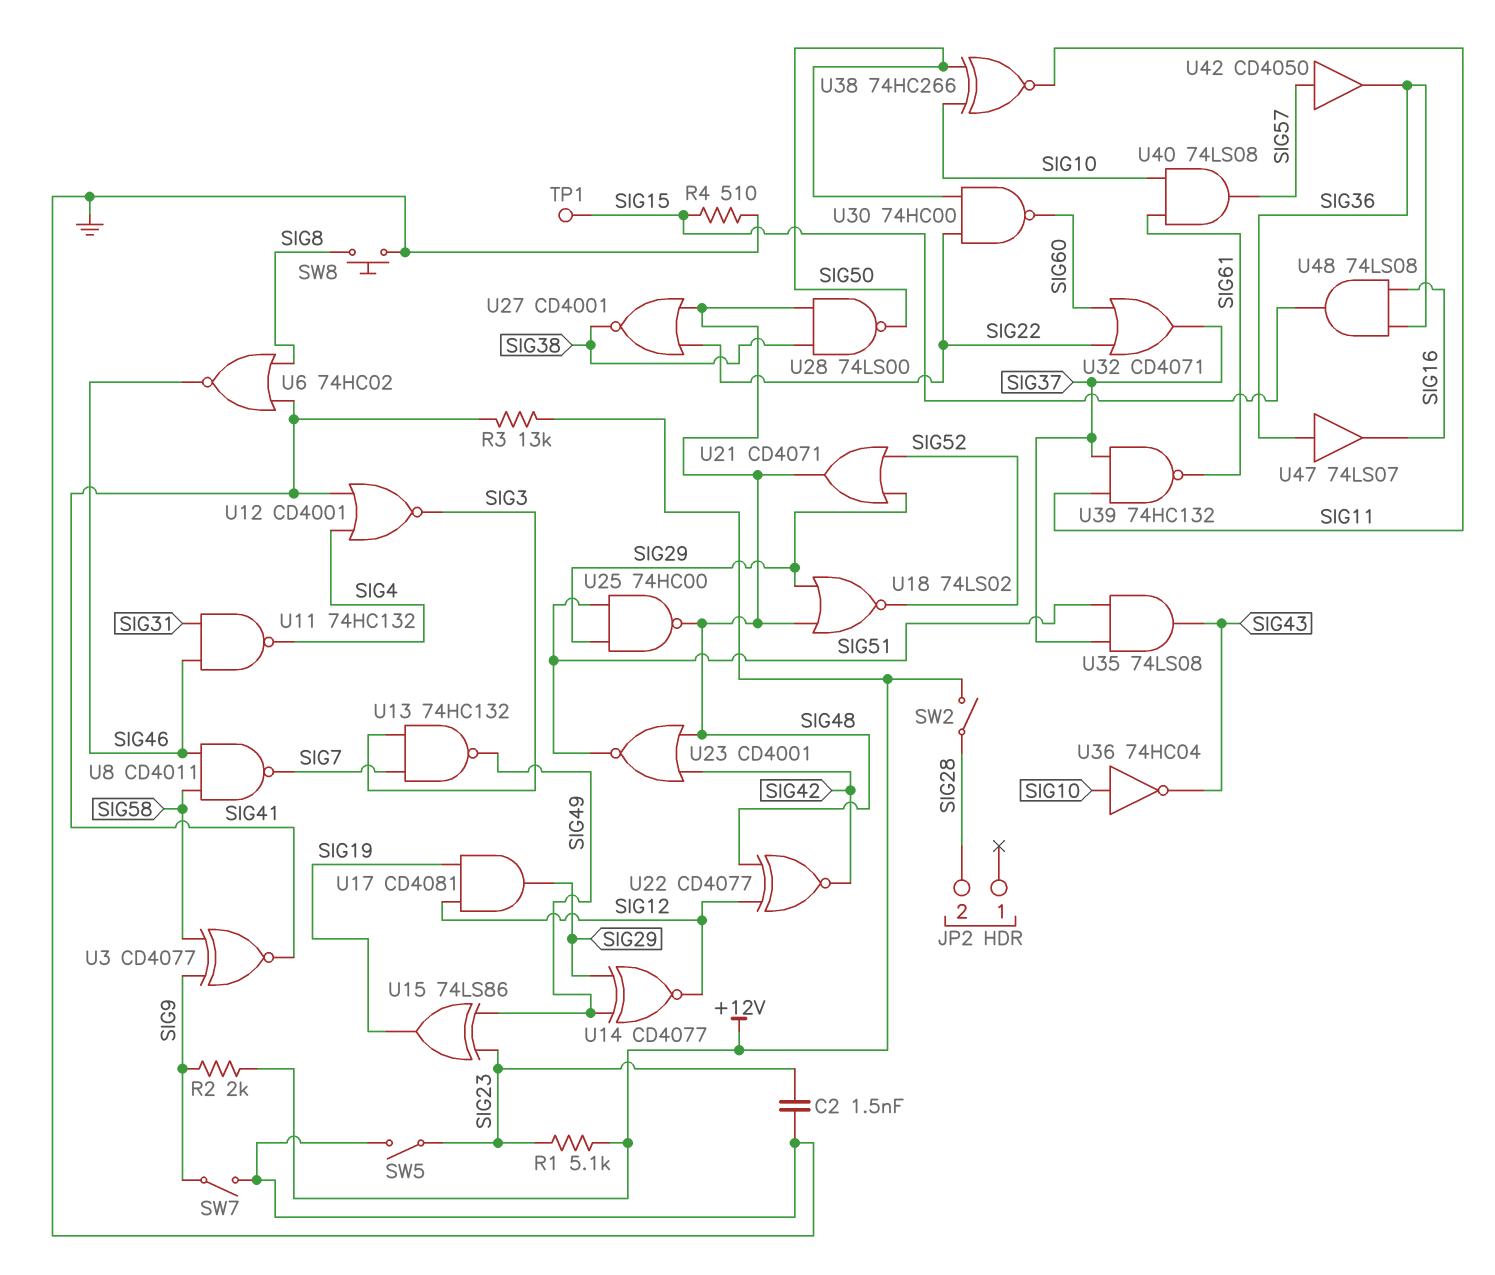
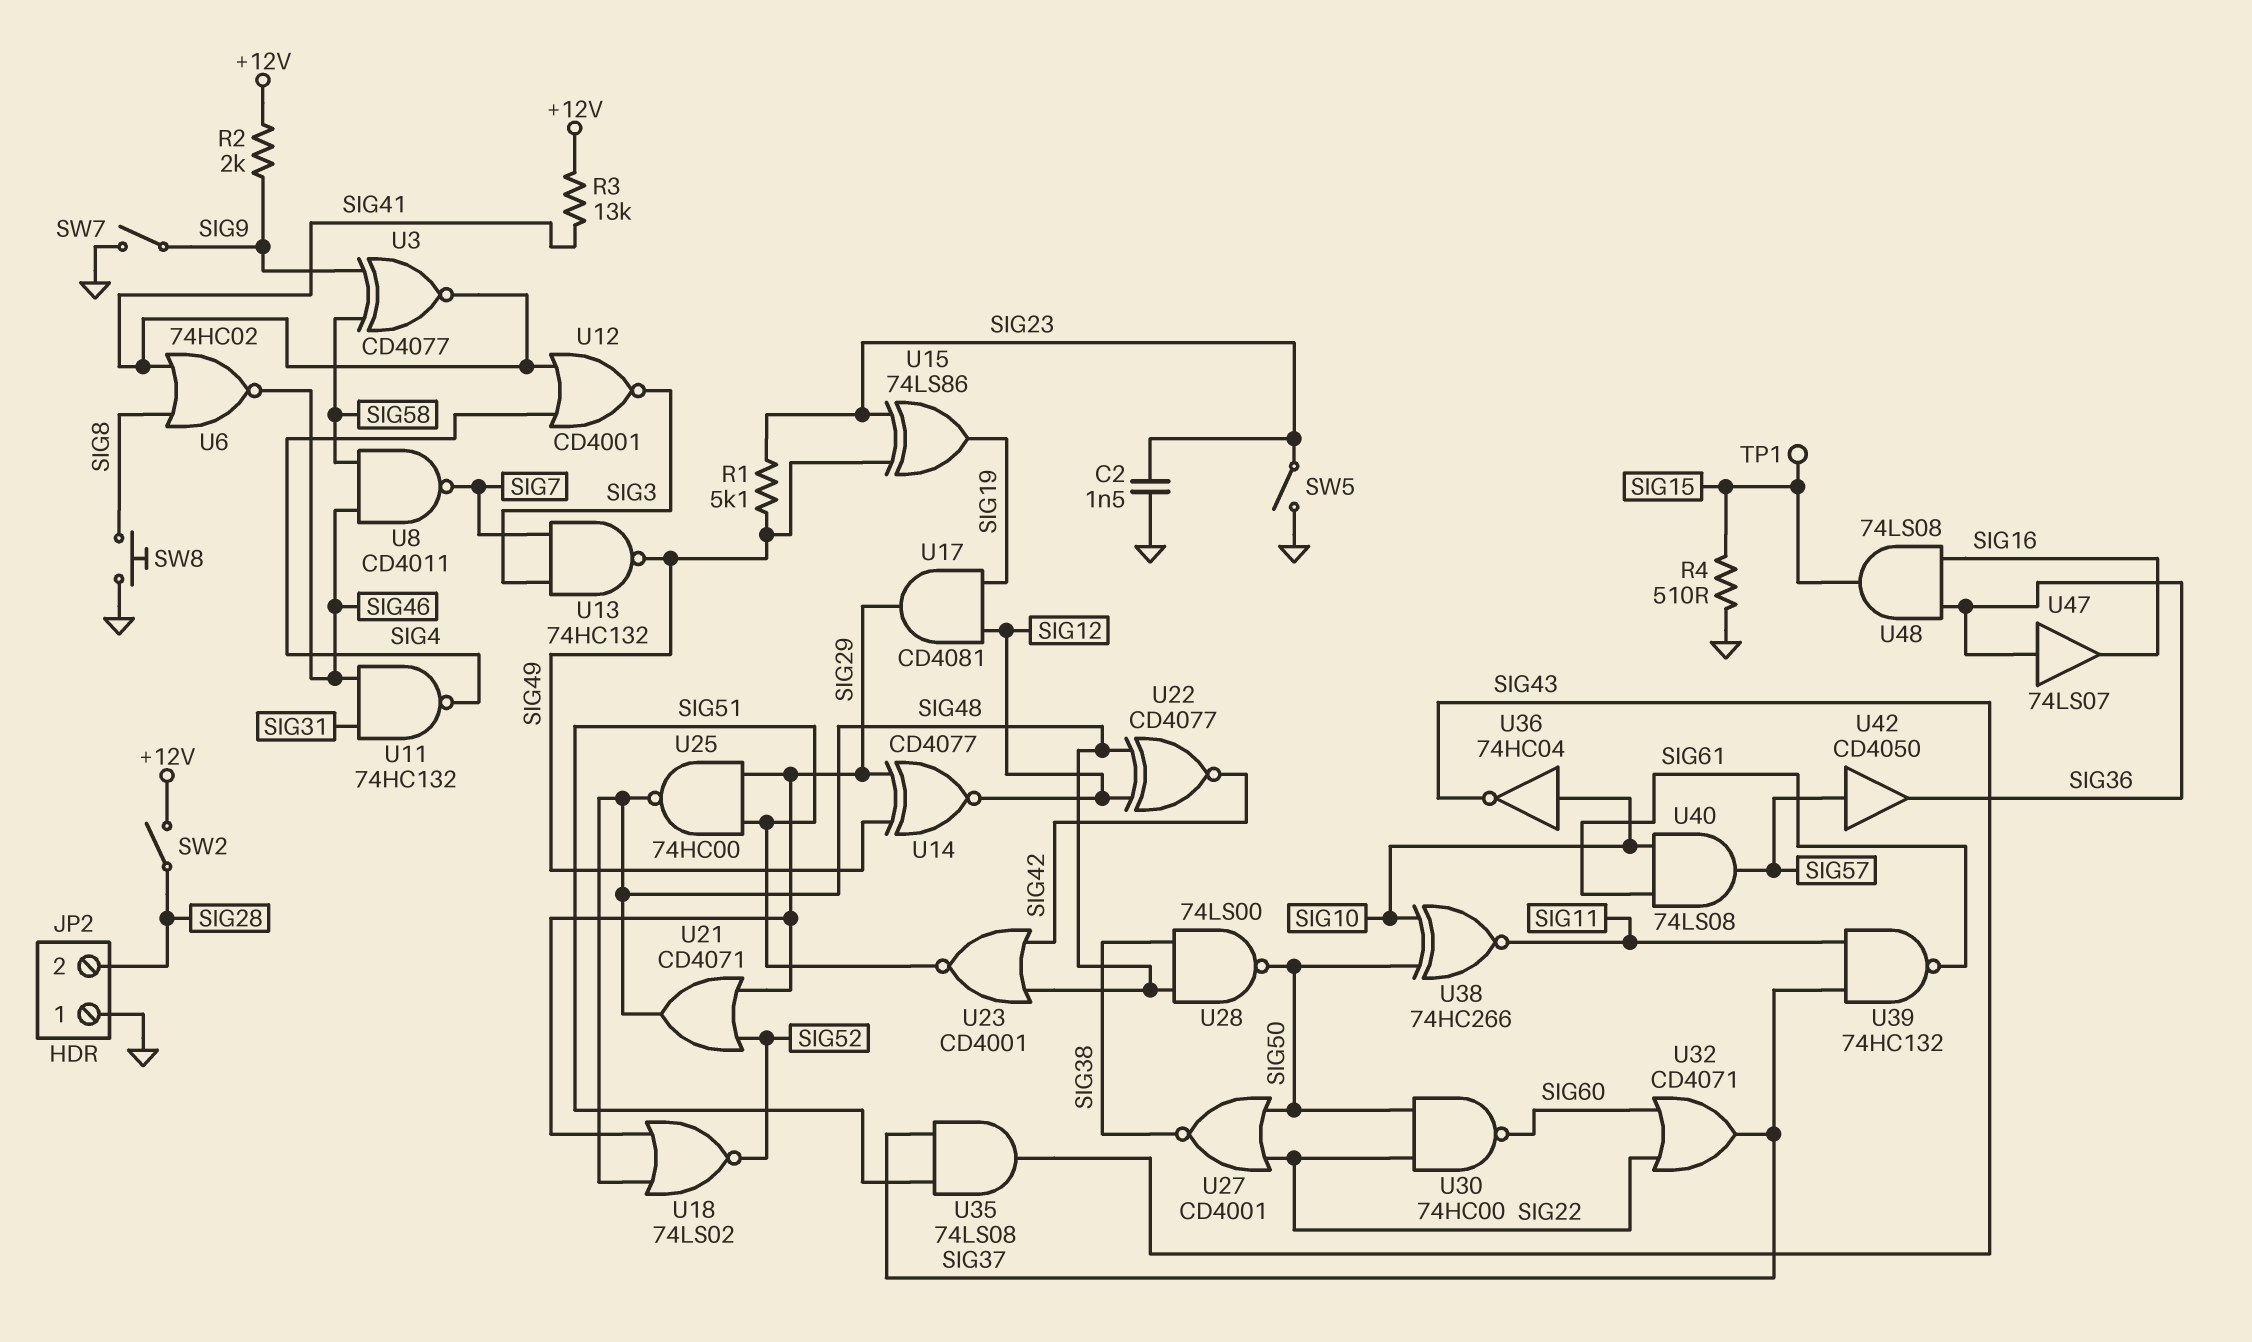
JP2 pin 1: none -> GND
R1: 5.1k (+12V, SIG23) -> 5.1k (SIG23, SIG49)
U27: NOR CD4001 (in SIG22, in SIG48, out SIG38) -> NOR CD4001 (in SIG22, in SIG50, out SIG38)

